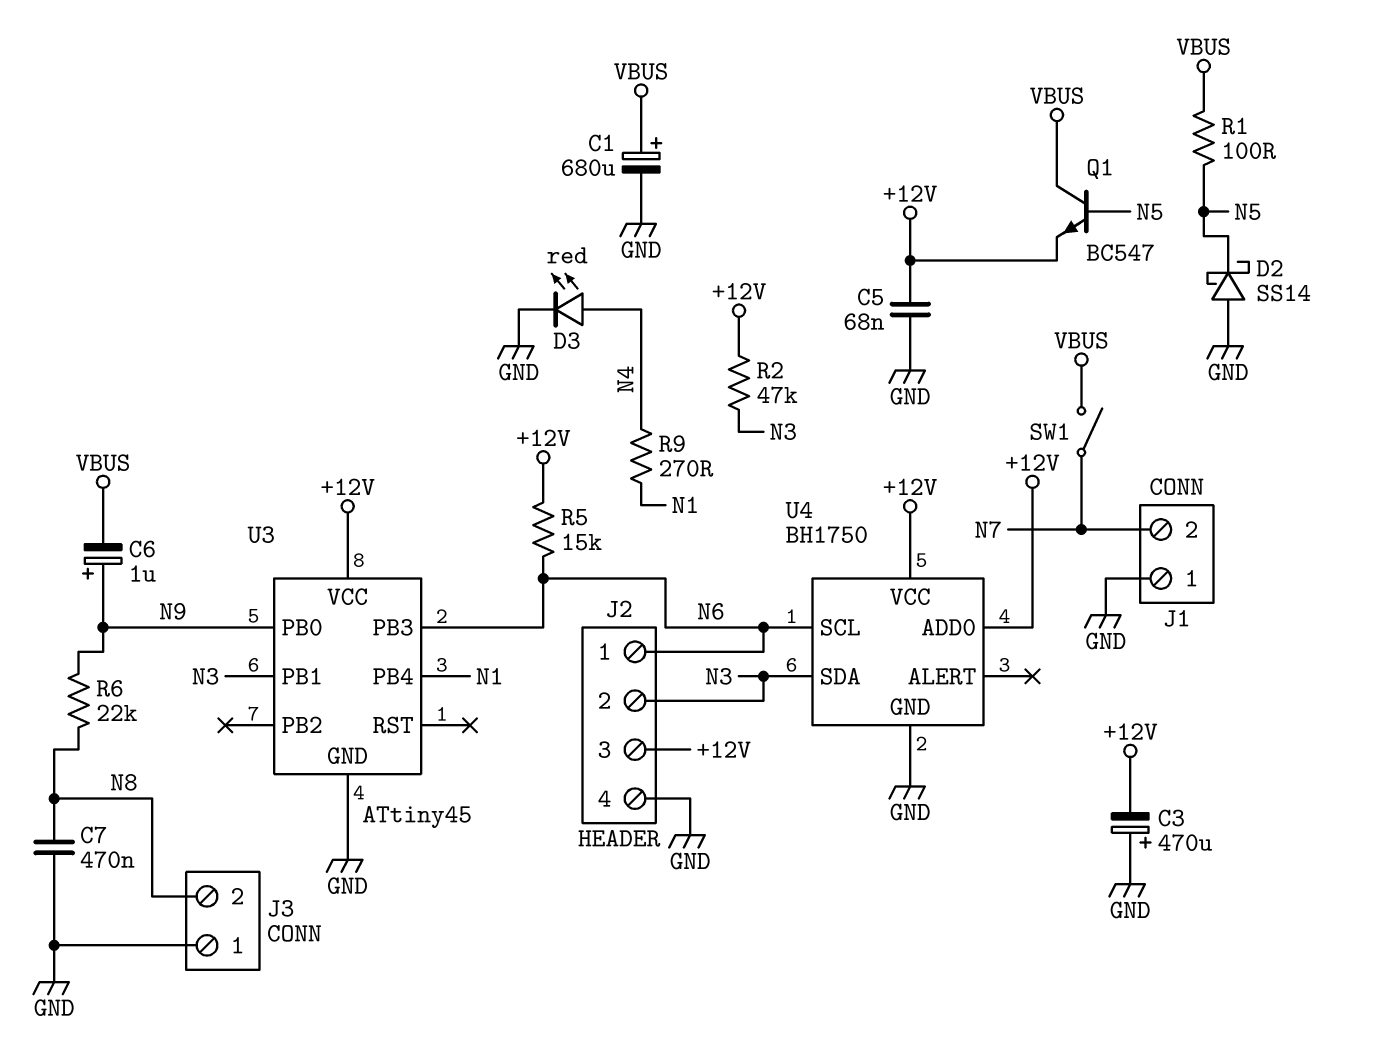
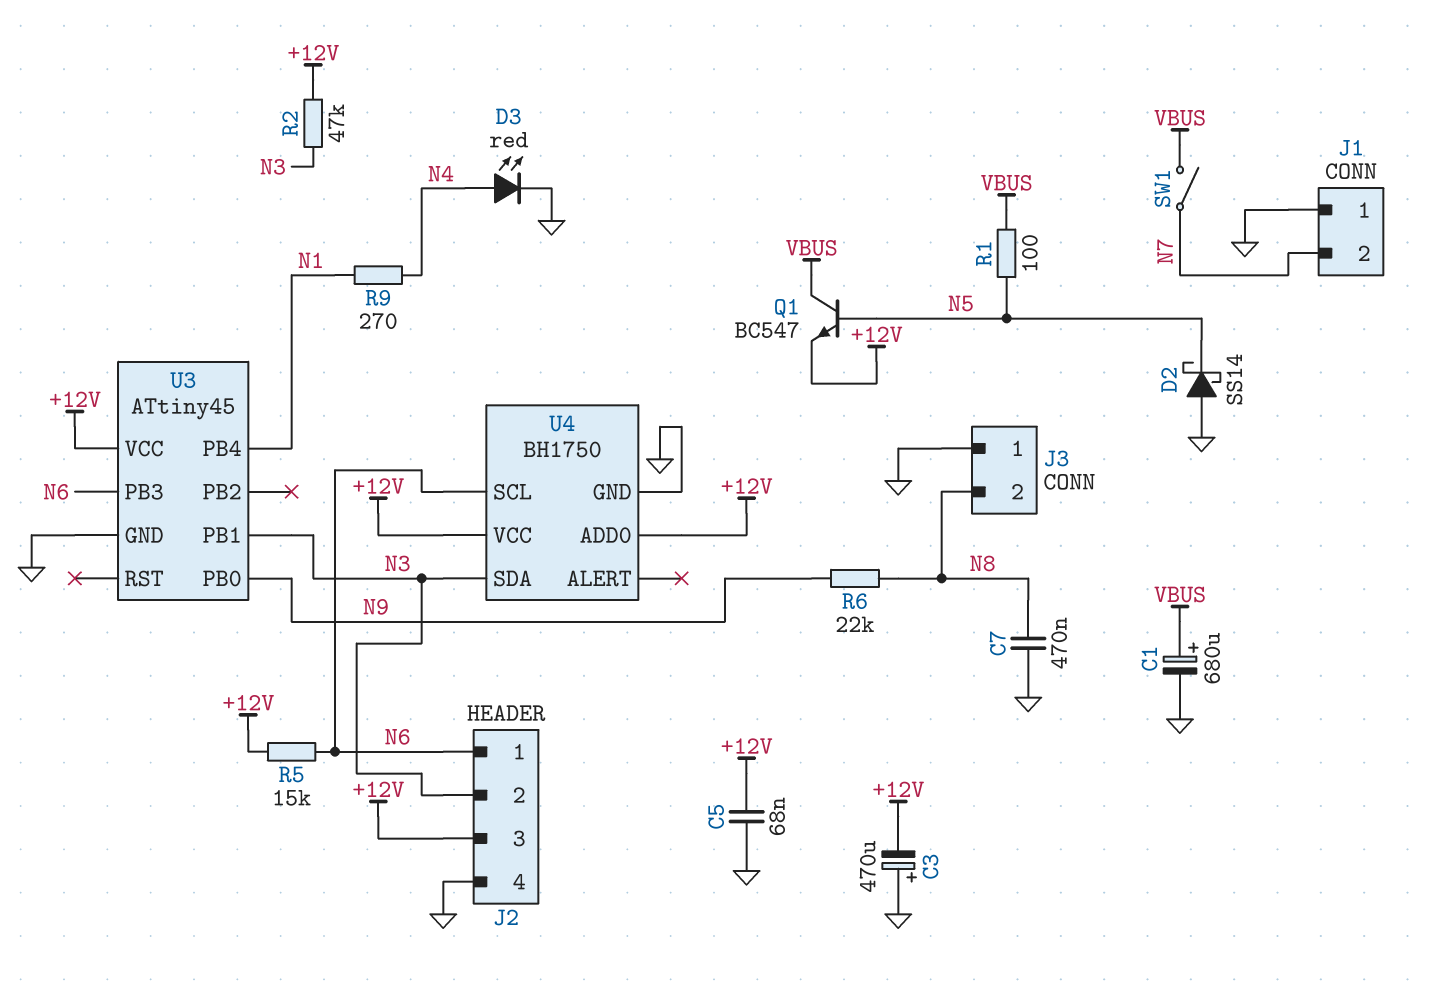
C6: 1uF (plus N9, minus VBUS) -> none

